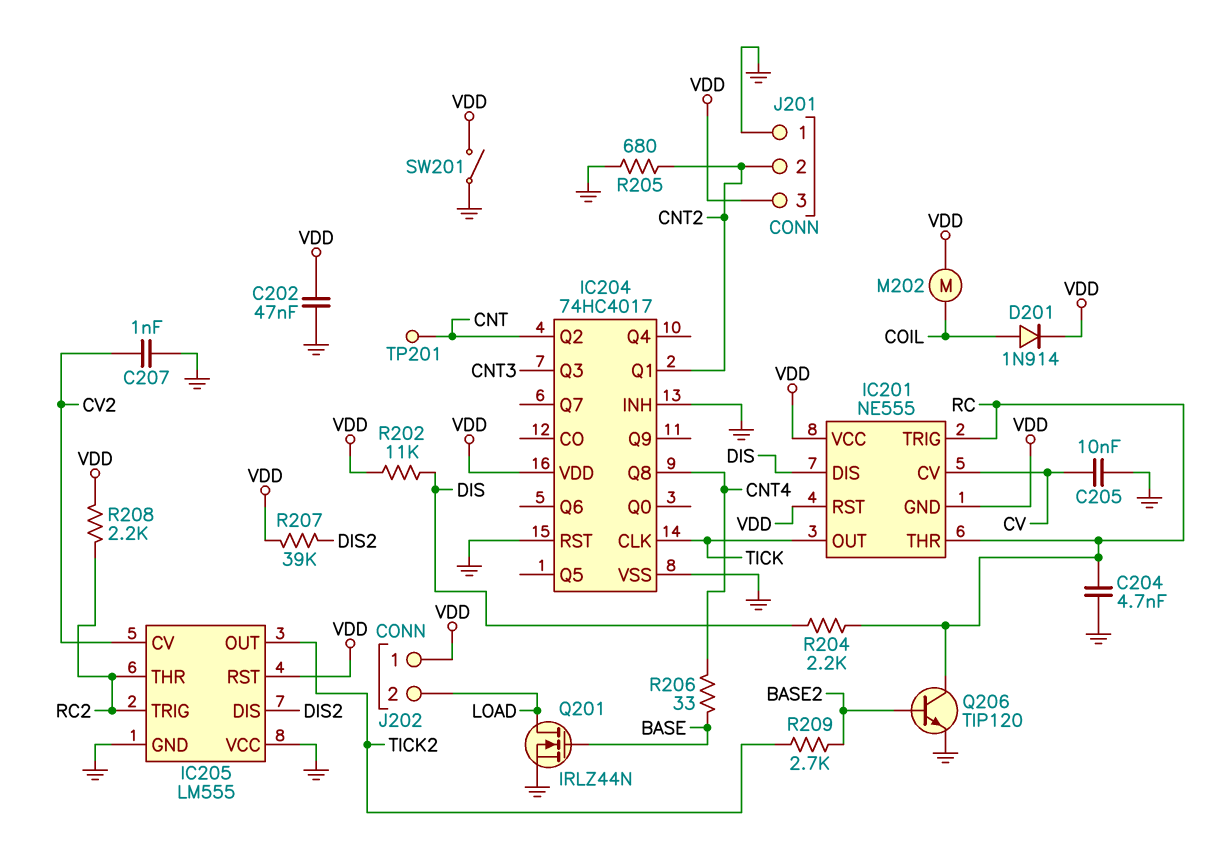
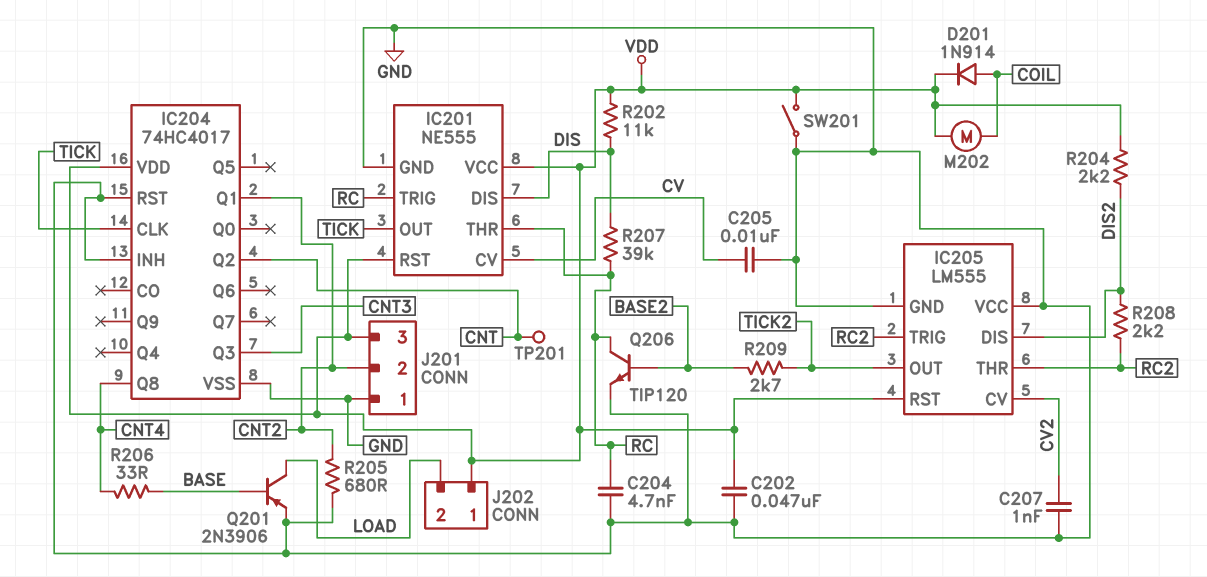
IC201 pin GND: VDD -> GND
Q201: NMOS IRLZ44N (G BASE, D LOAD, S GND) -> PNP 2N3906 (B BASE, C LOAD, E GND)
R204: 2.2k (DIS, RC) -> 2.2k (DIS2, VDD)
R207: 39k (DIS2, VDD) -> 39k (DIS, RC)
R208: 2.2k (RC2, VDD) -> 2.2k (DIS2, RC2)

